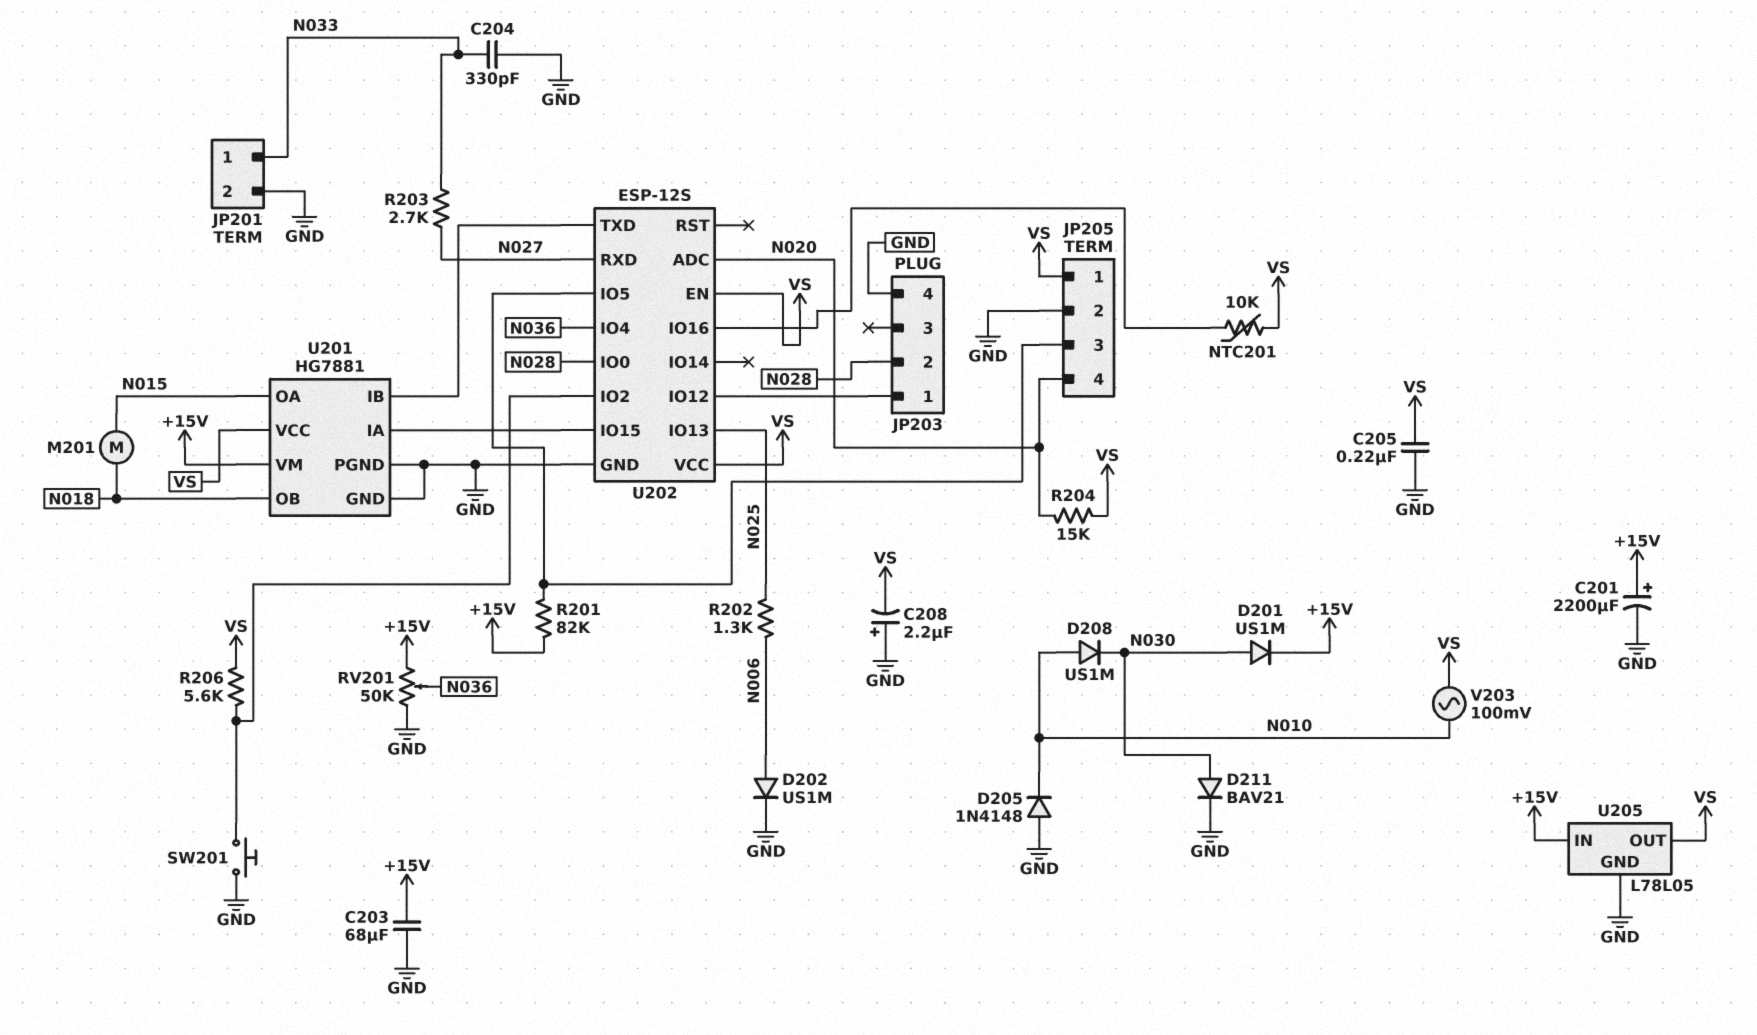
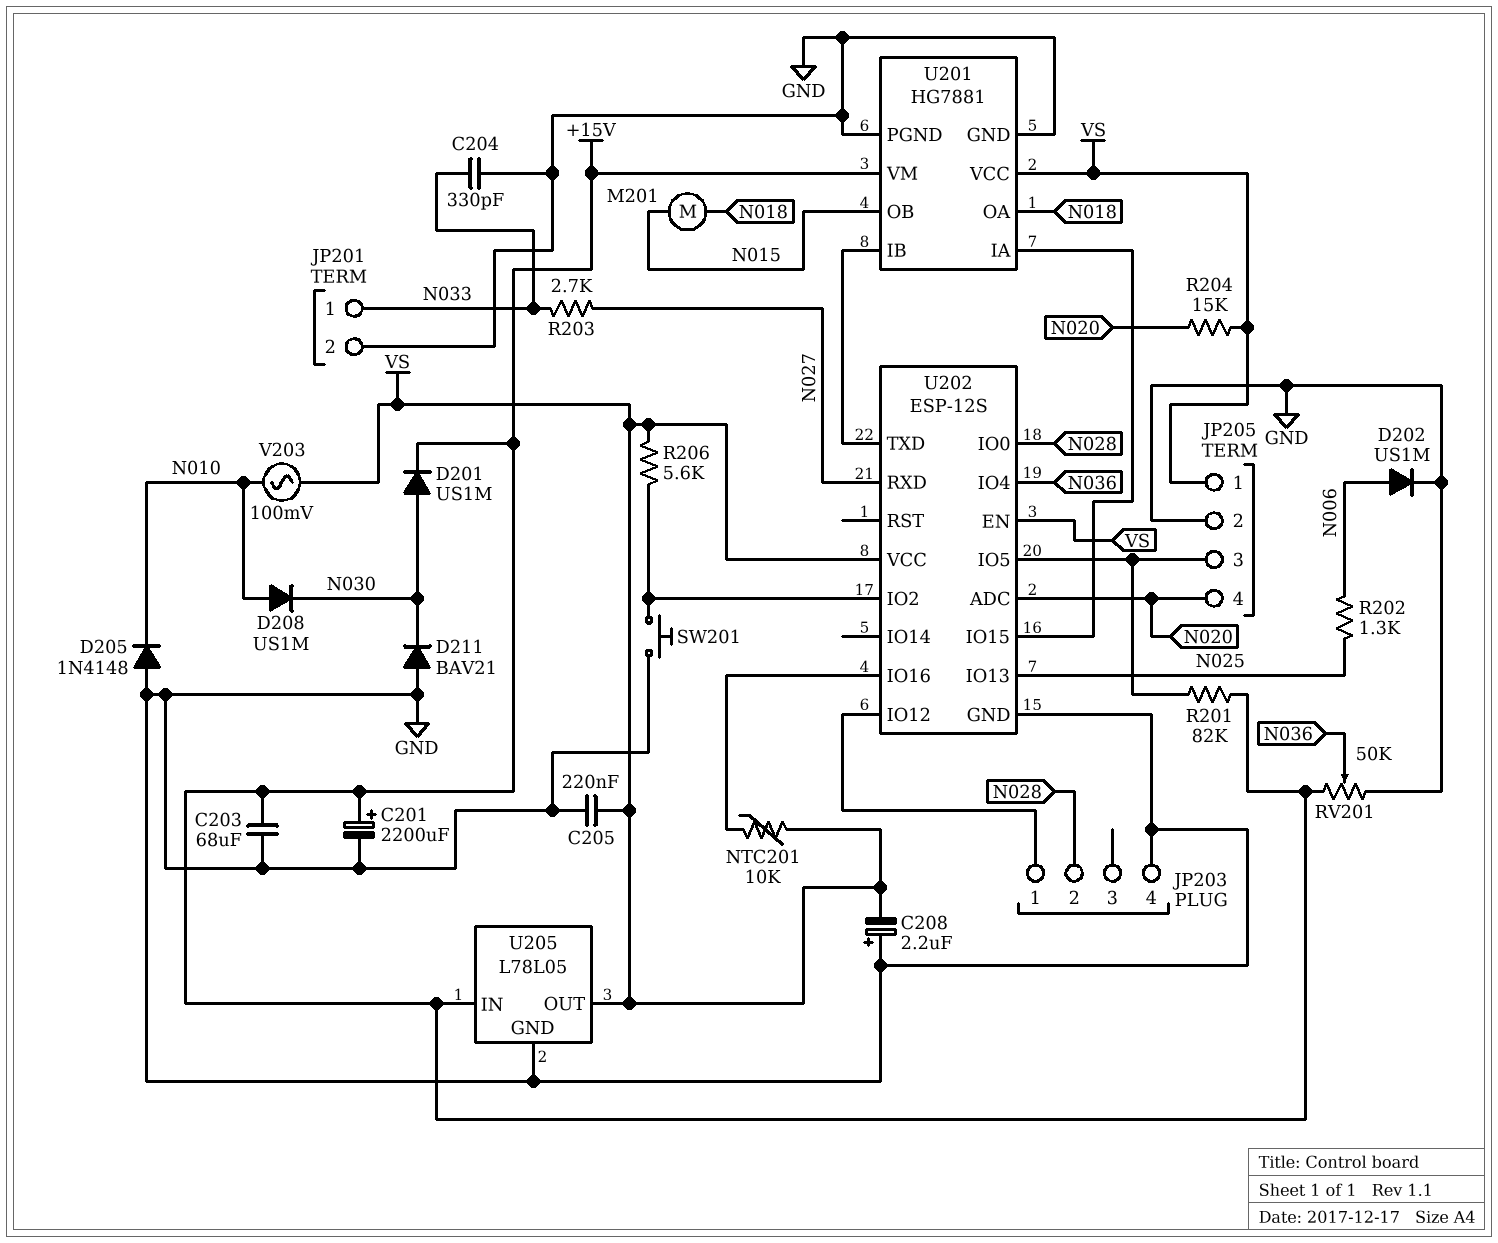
D211: diode BAV21 (A N030, K GND) -> diode BAV21 (A GND, K N030)
U201 pin OA: N015 -> N018
U201 pin OB: N018 -> N015

